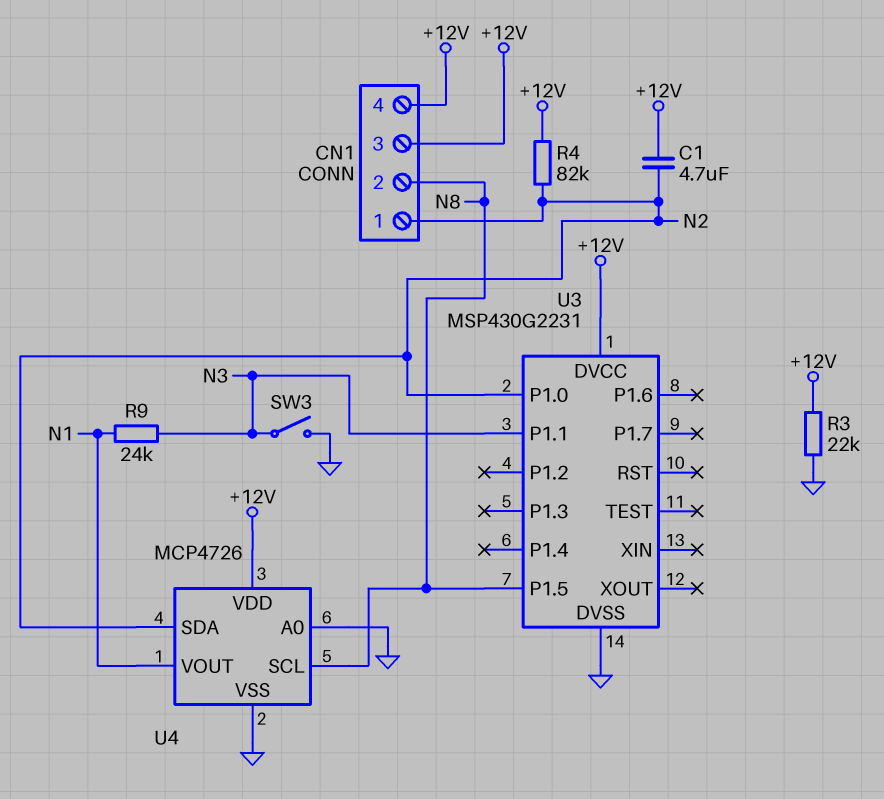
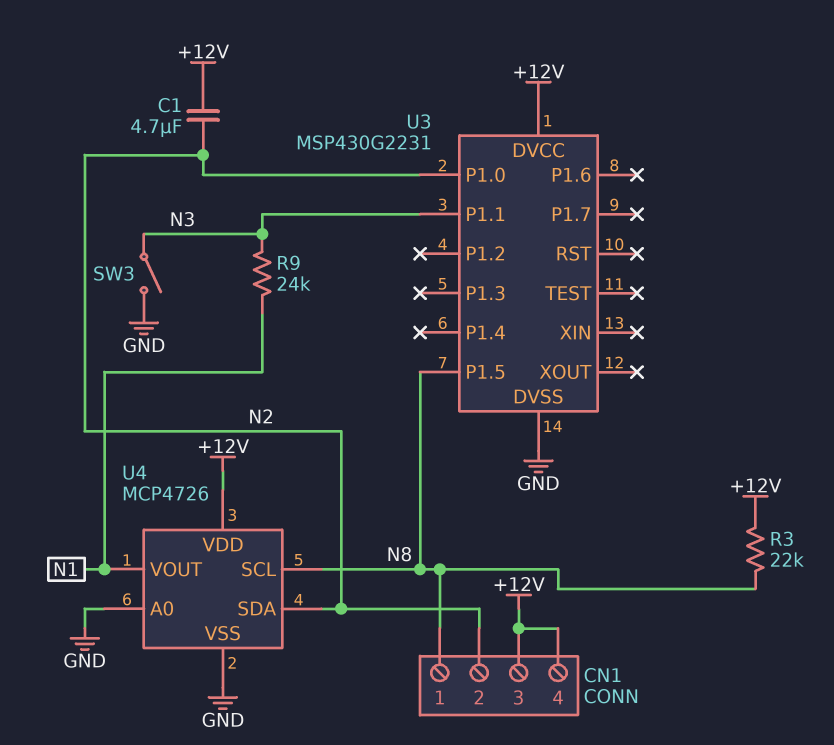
CN1 pin 1: N2 -> N8
CN1 pin 2: N8 -> N2
R3: 22k (+12V, GND) -> 22k (+12V, N8)
R4: 82k (+12V, N2) -> none

